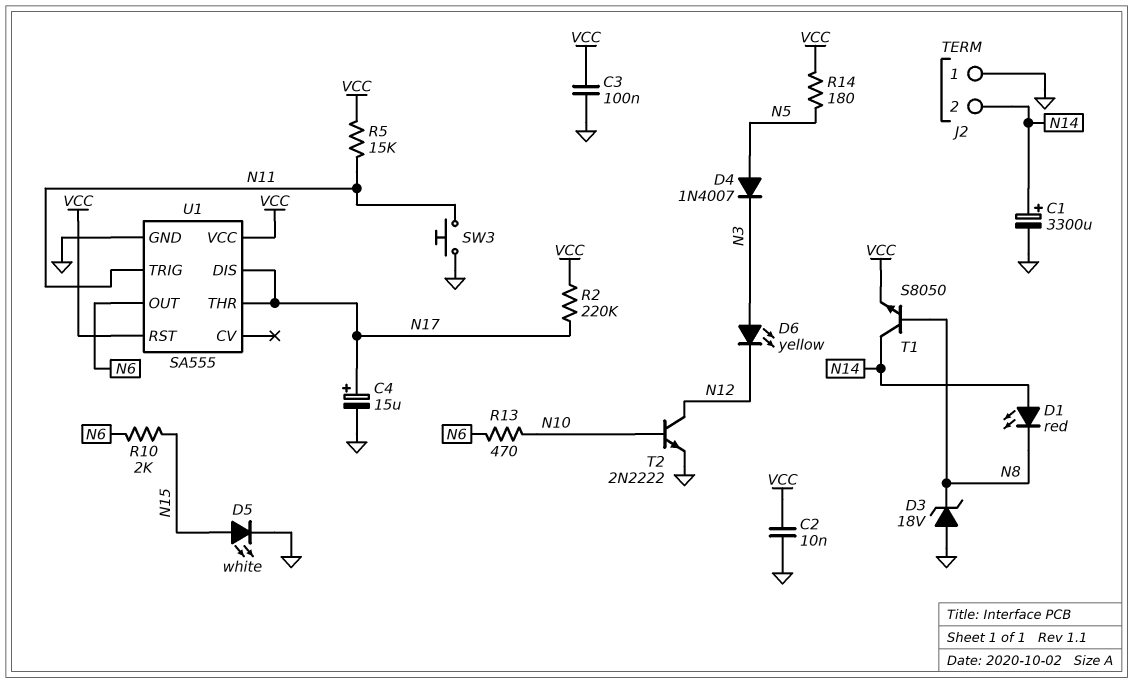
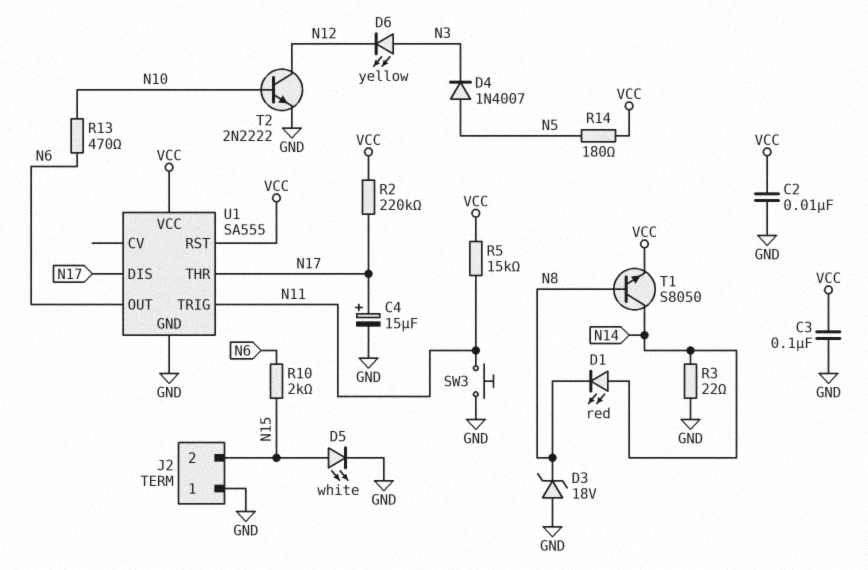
C1: 3300uF (plus N14, minus GND) -> none
J2 pin 2: N14 -> N15
R3: none -> 22 (GND, N14)

